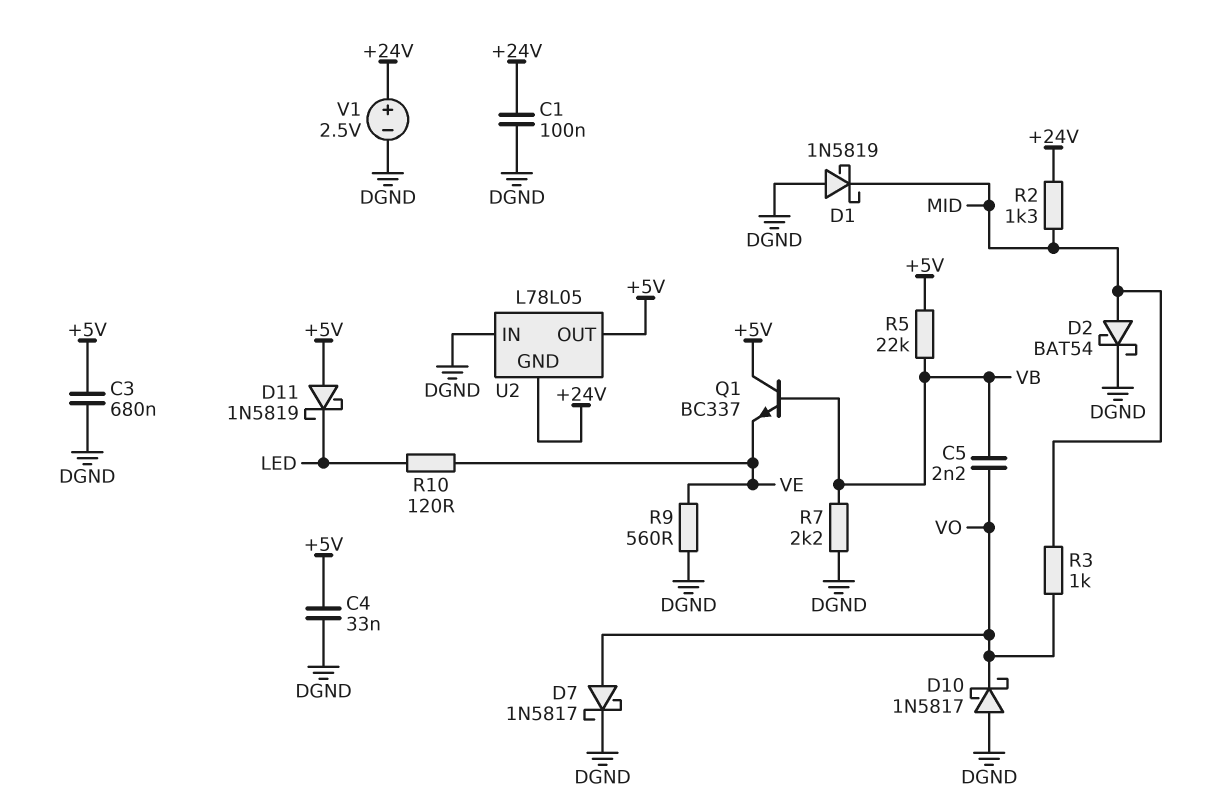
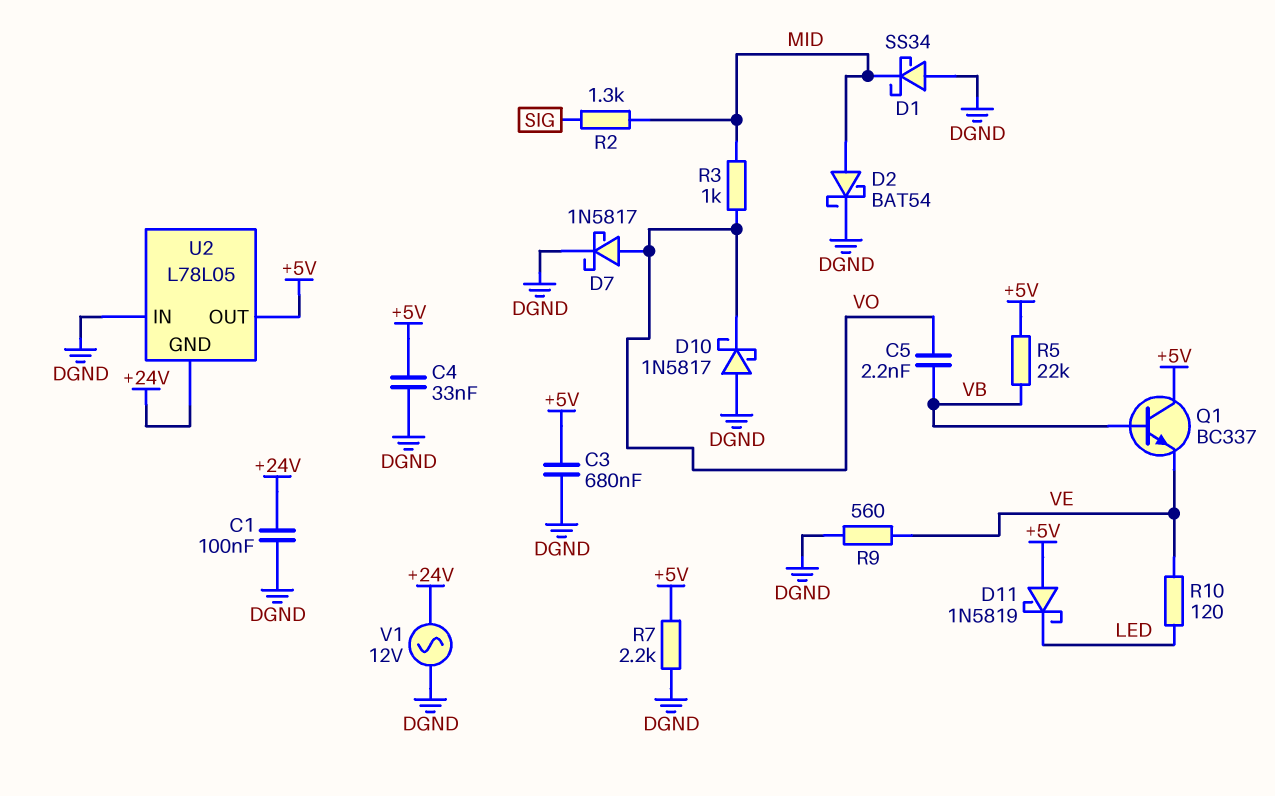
D1: schottky 1N5819 (A DGND, K MID) -> schottky SS34 (A DGND, K MID)
R2: 1.3k (+24V, MID) -> 1.3k (MID, SIG)
R7: 2.2k (DGND, VB) -> 2.2k (+5V, DGND)
V1: 2.5V (plus +24V, minus DGND) -> AC 12V (+24V, DGND)

